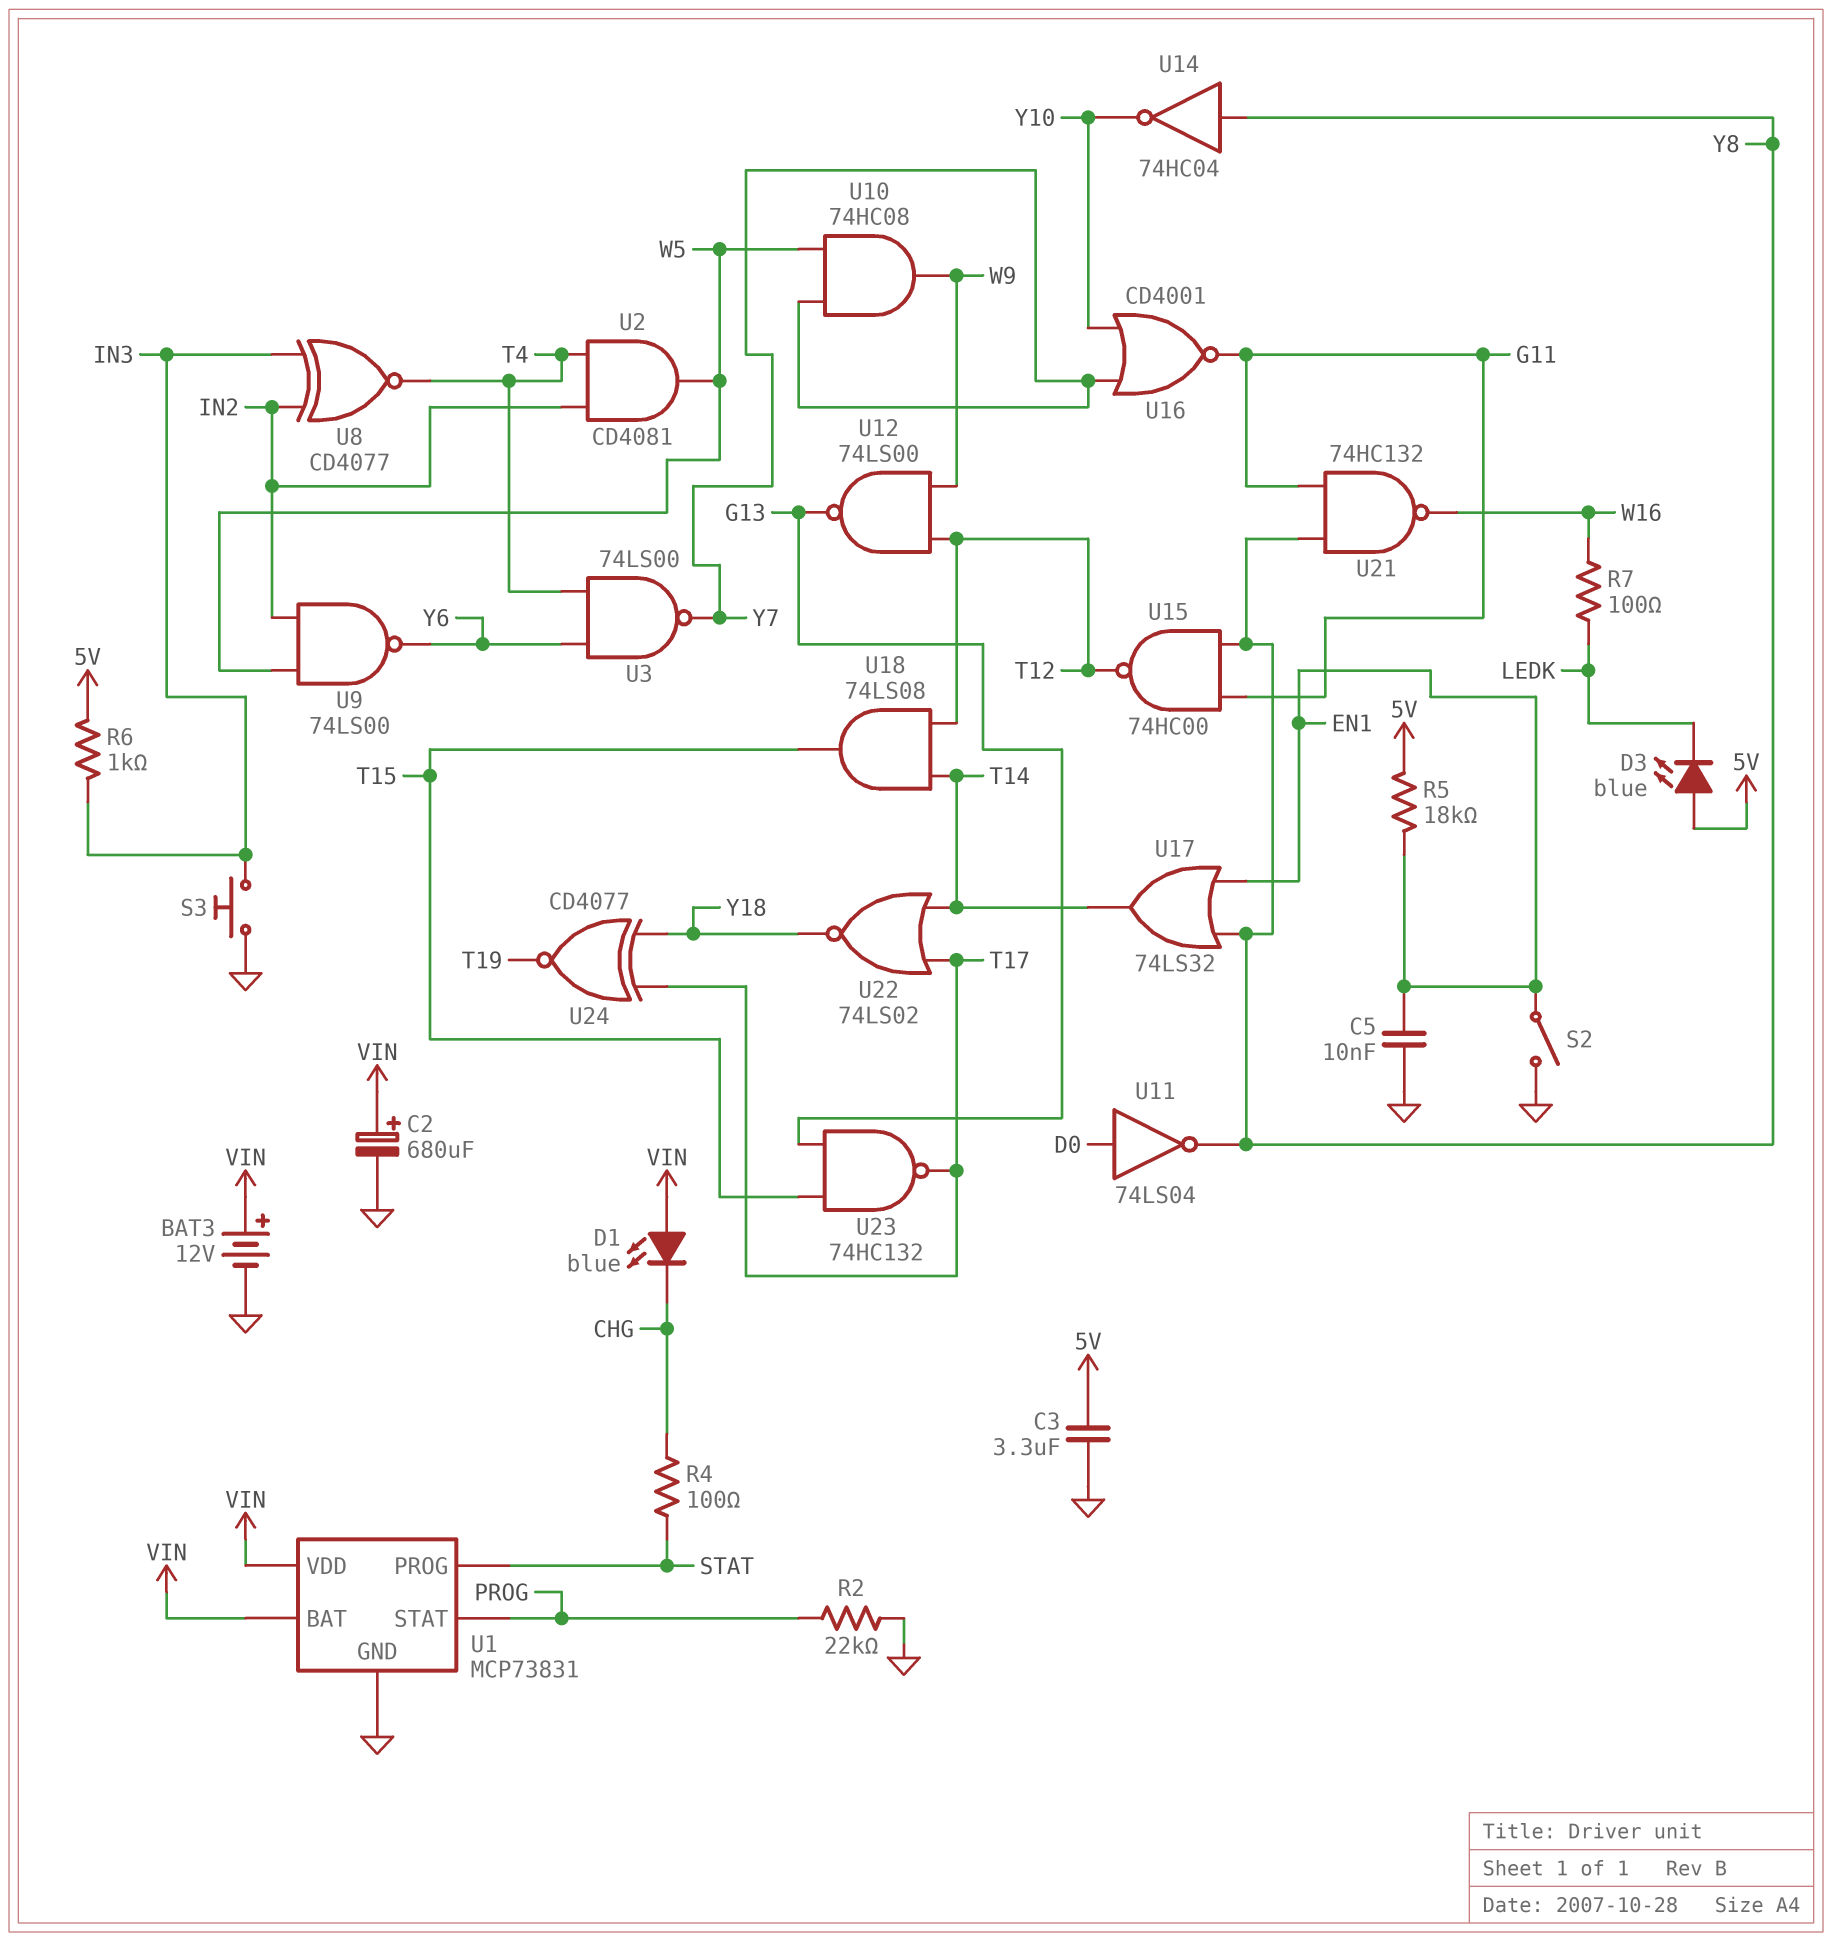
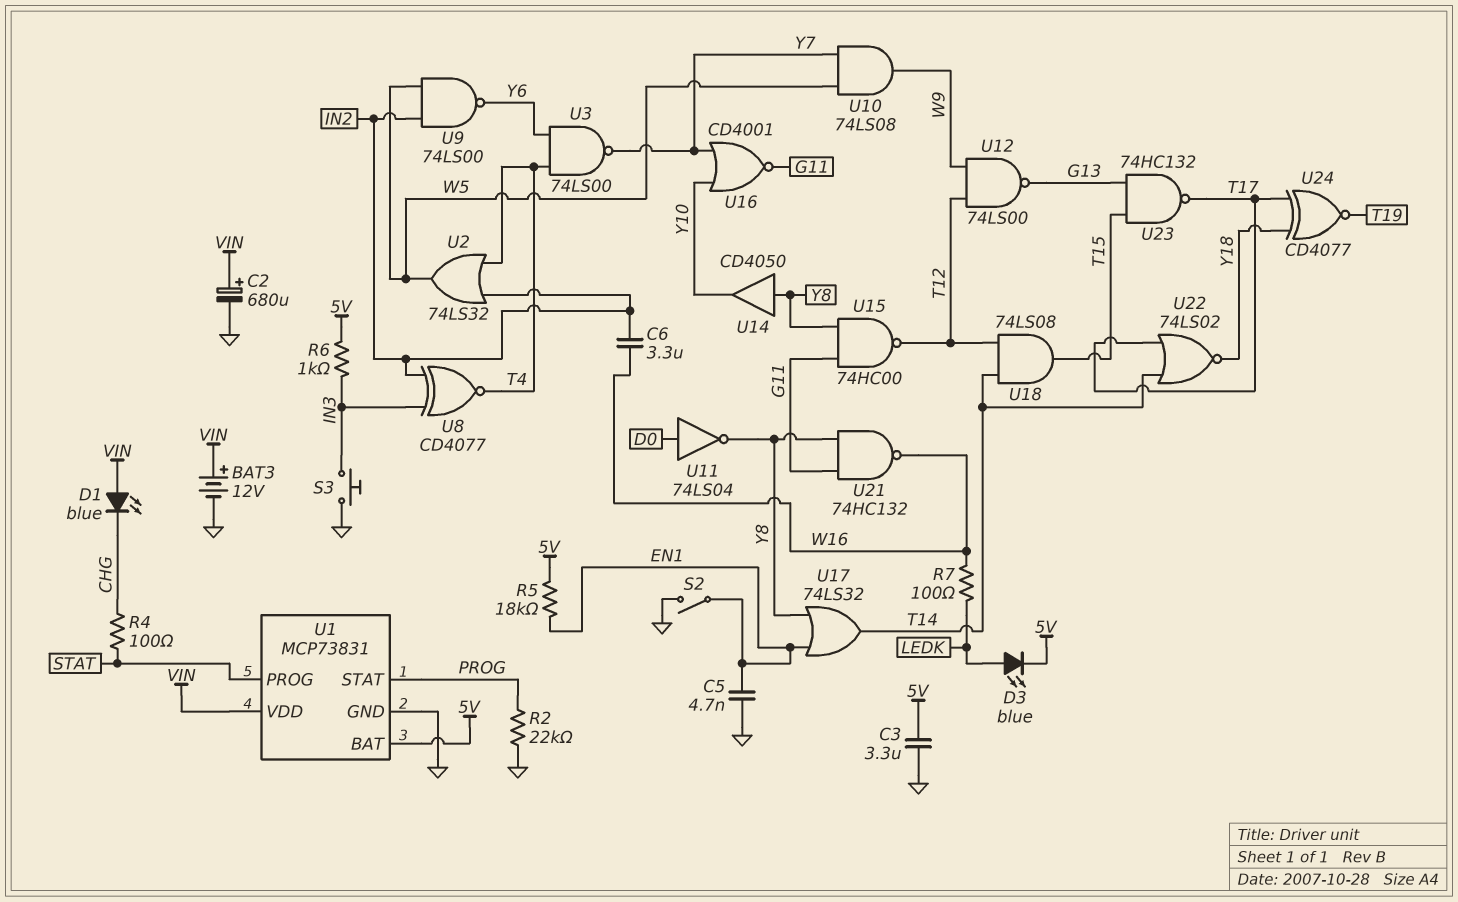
C5: 10nF (EN1, GND) -> 4.7nF (EN1, GND)
C6: none -> 3.3uF (IN2, W16)
D3: LED blue (A 5V, K LEDK) -> LED blue (A LEDK, K 5V)
U1 pin BAT: VIN -> 5V
U2: AND CD4081 (in IN2, in T4, out W5) -> OR 74LS32 (in IN2, in T4, out W5)
U10: AND 74HC08 (in W5, in Y7, out W9) -> AND 74LS08 (in W5, in Y7, out W9)
U14: NOT 74HC04 (in Y8, out Y10) -> buffer CD4050 (in Y8, out Y10)

